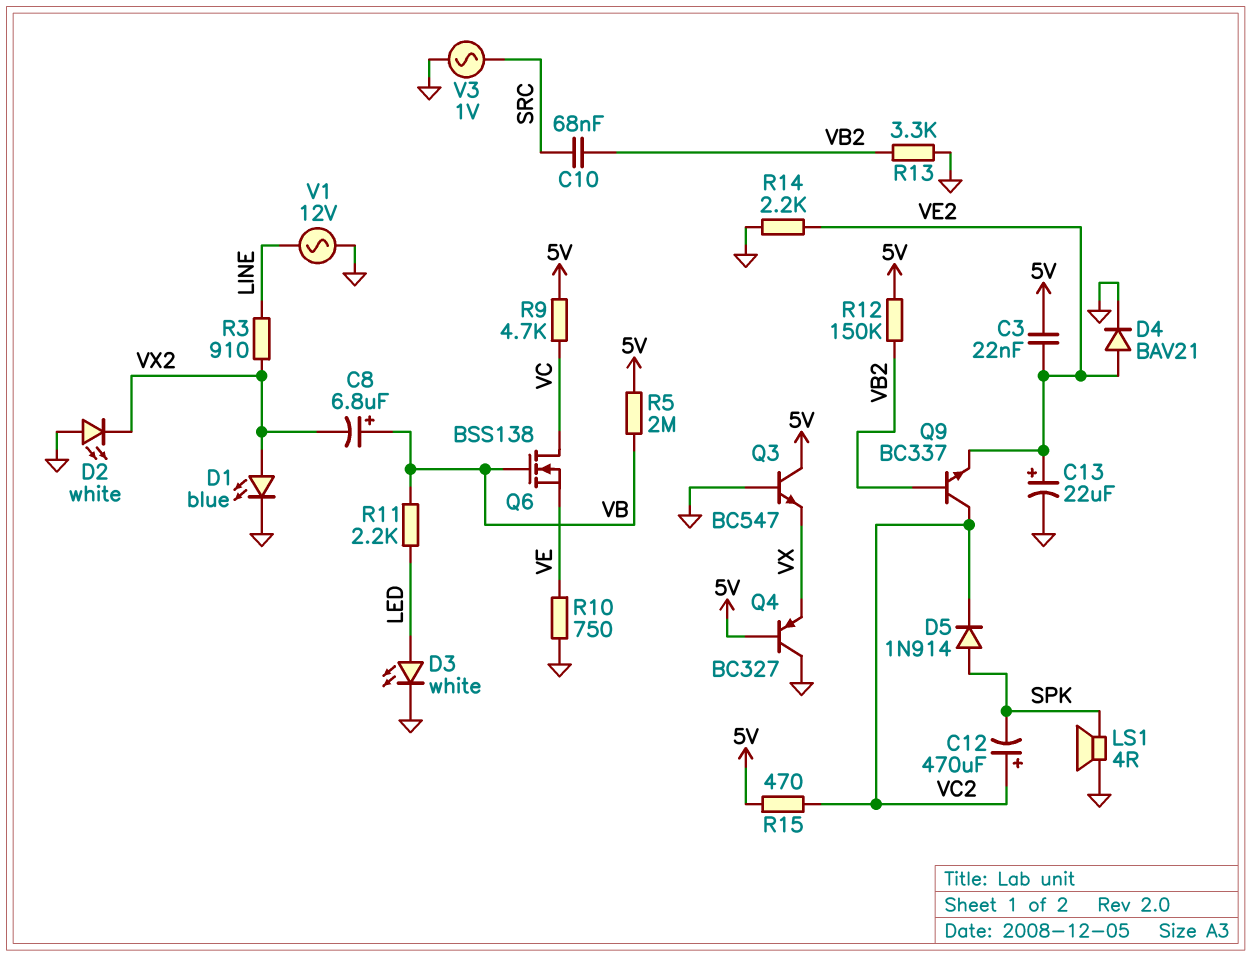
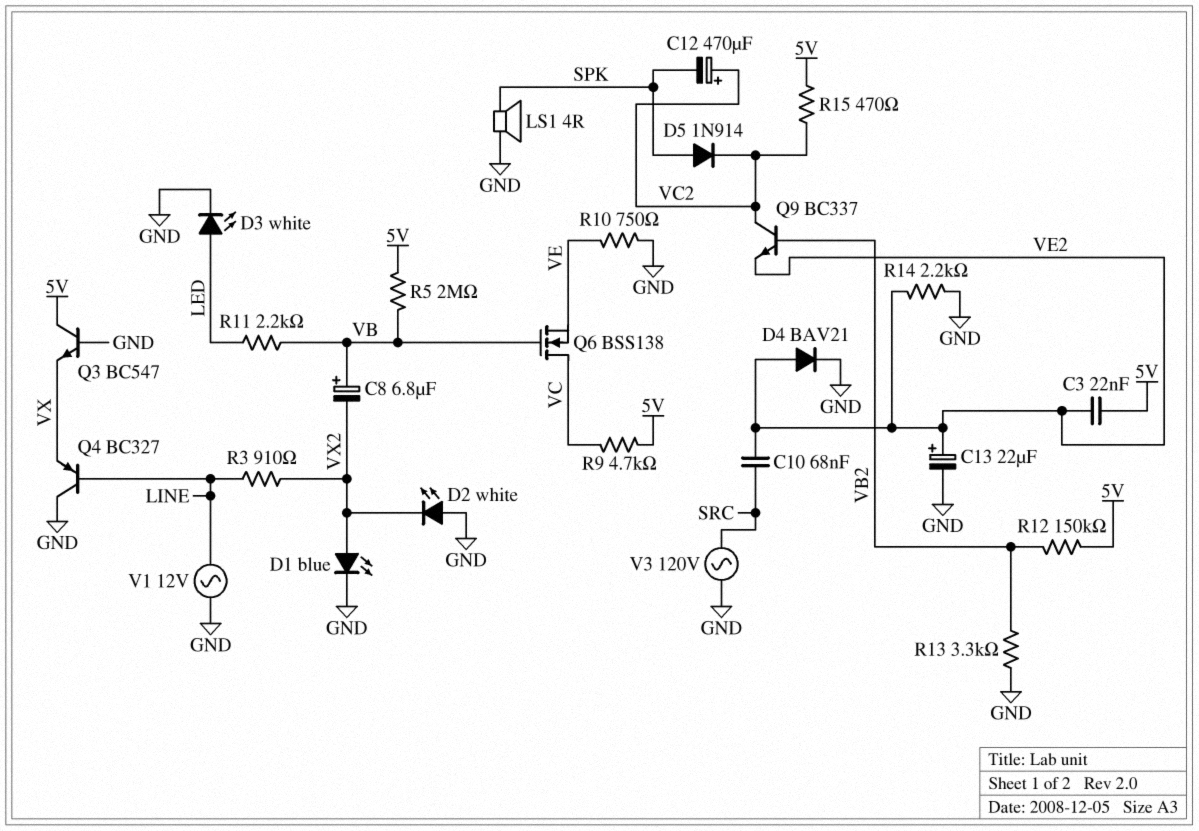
C10: 68nF (SRC, VB2) -> 68nF (SRC, VE2)
Q4: PNP BC327 (B 5V, C GND, E VX) -> PNP BC327 (B LINE, C GND, E VX)
V3: AC 1V (GND, SRC) -> AC 120V (GND, SRC)

